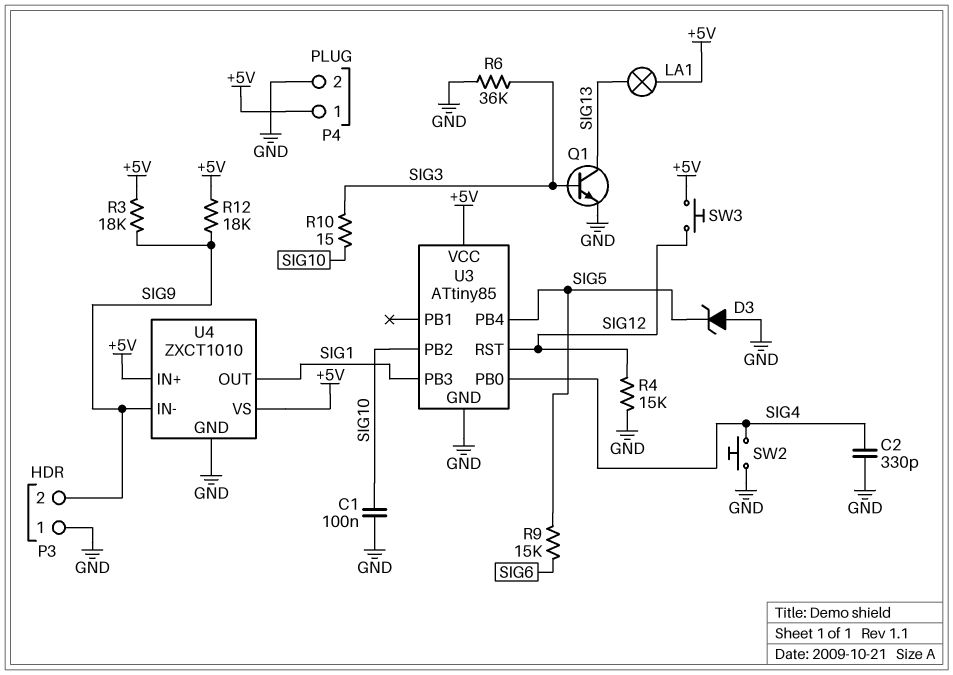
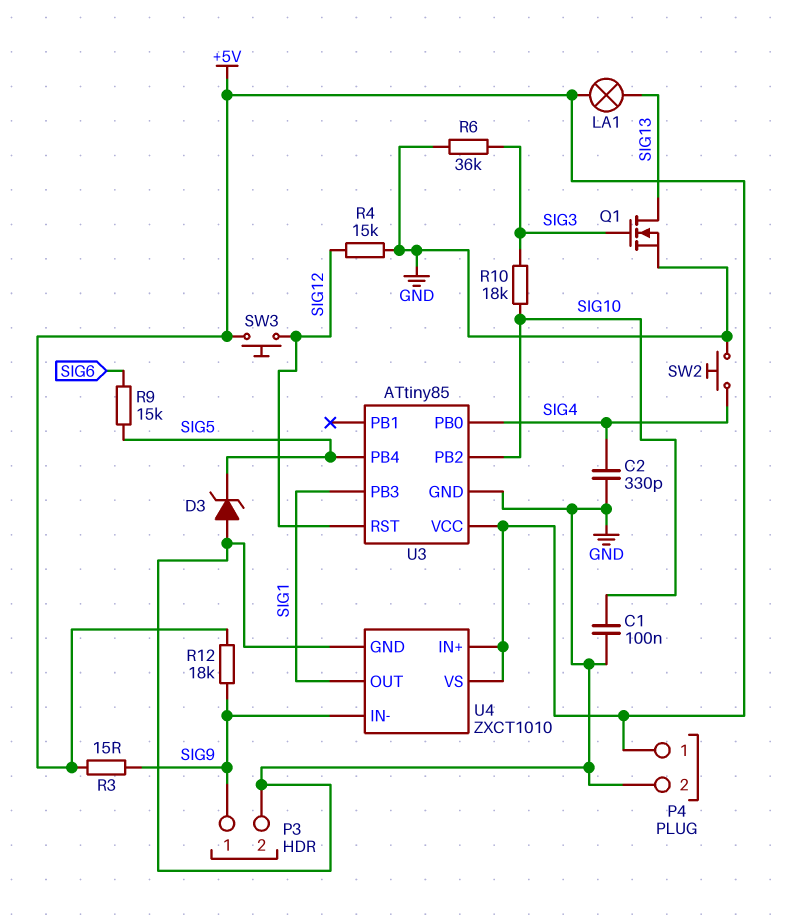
P3 pin 1: GND -> SIG9
P3 pin 2: SIG9 -> GND
Q1: NPN (B SIG3, C SIG13, E GND) -> NMOS (G SIG3, D SIG13, S GND)
R3: 18k (+5V, SIG9) -> 15 (+5V, SIG9)
R10: 15 (SIG3, SIG10) -> 18k (SIG3, SIG10)

